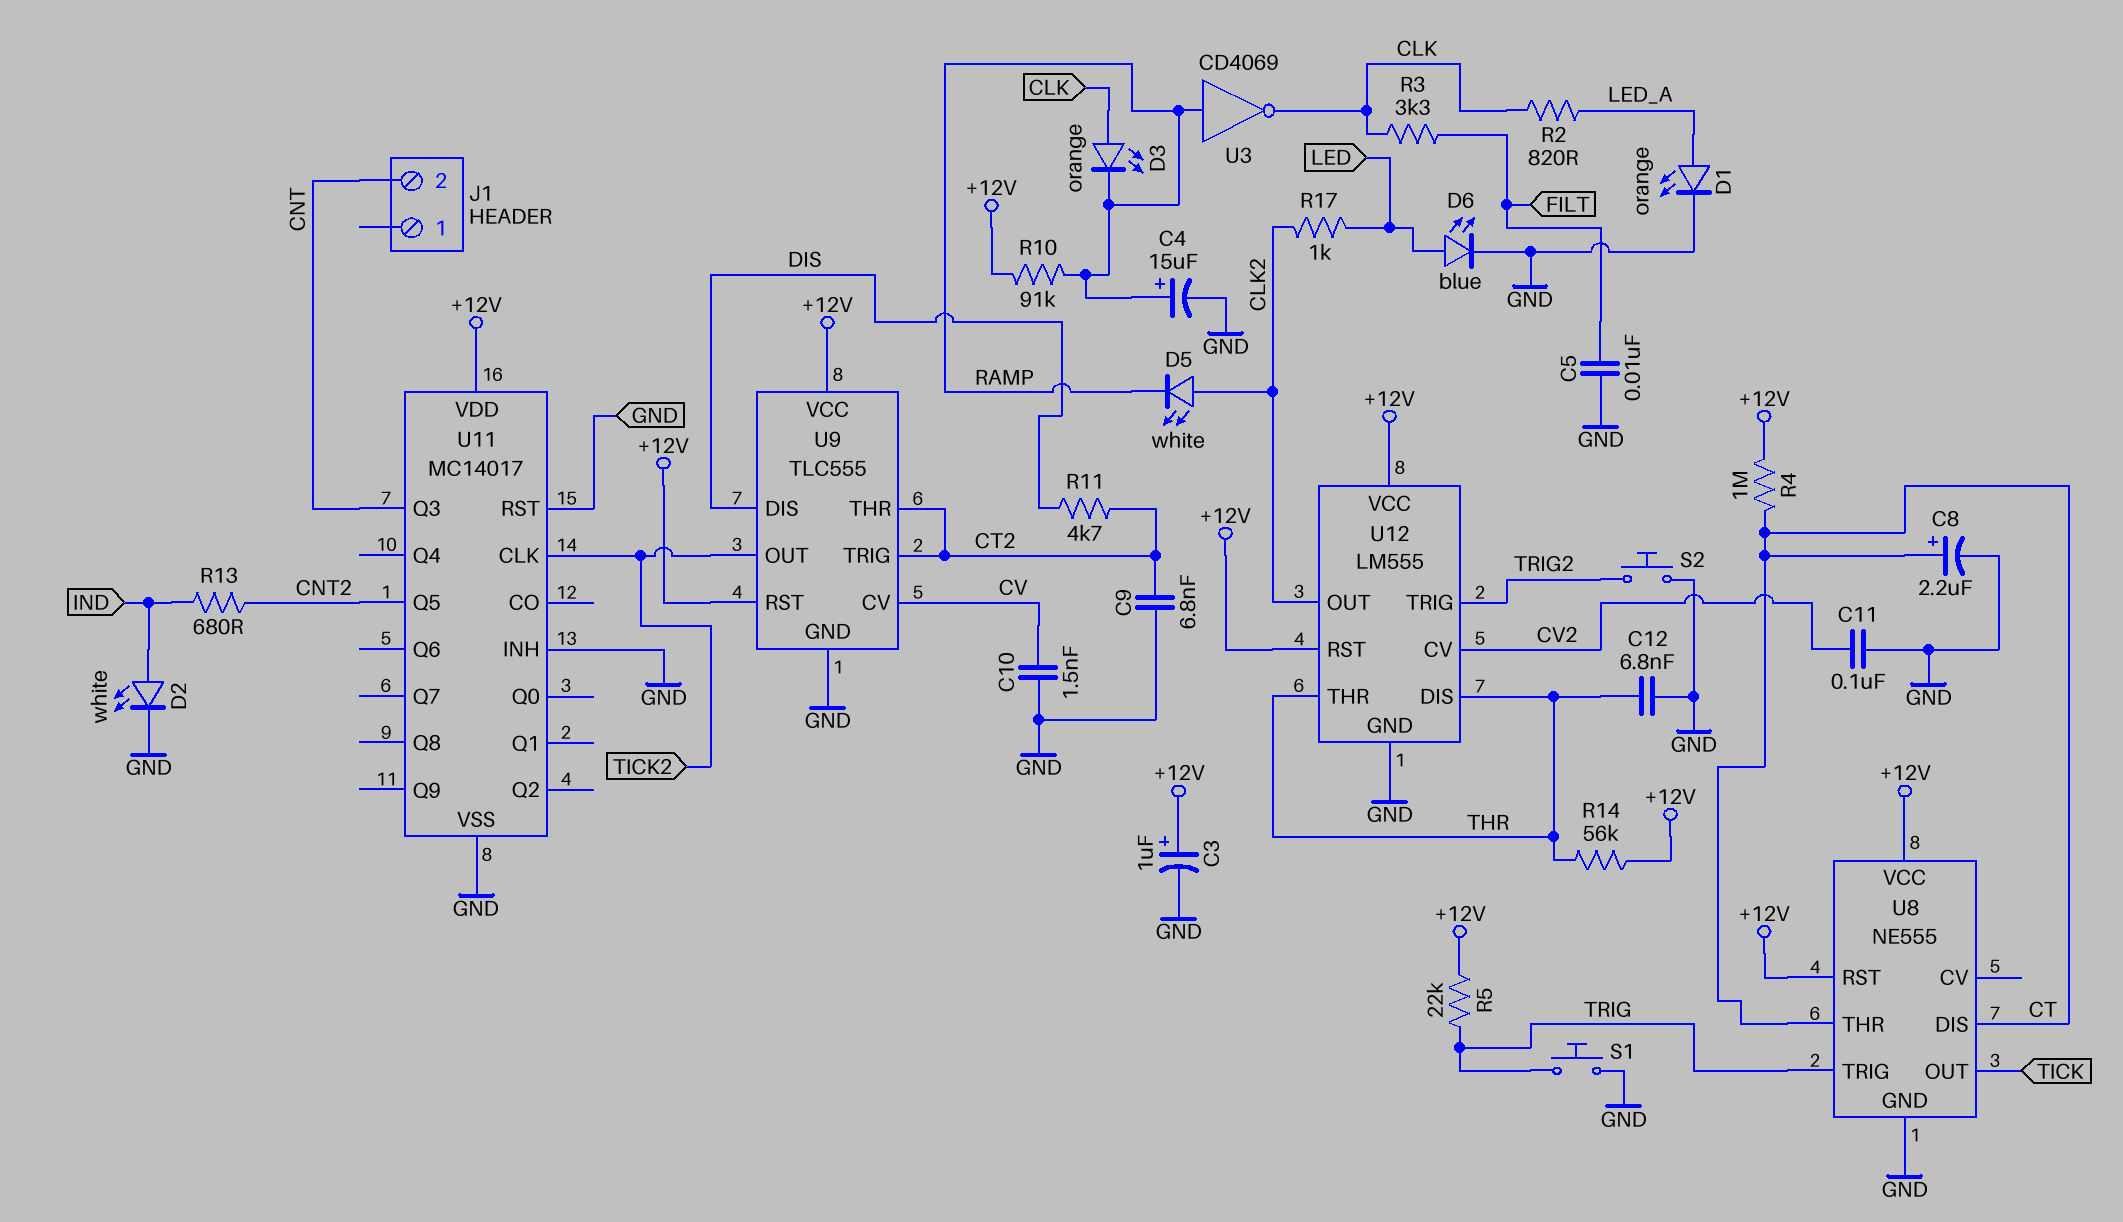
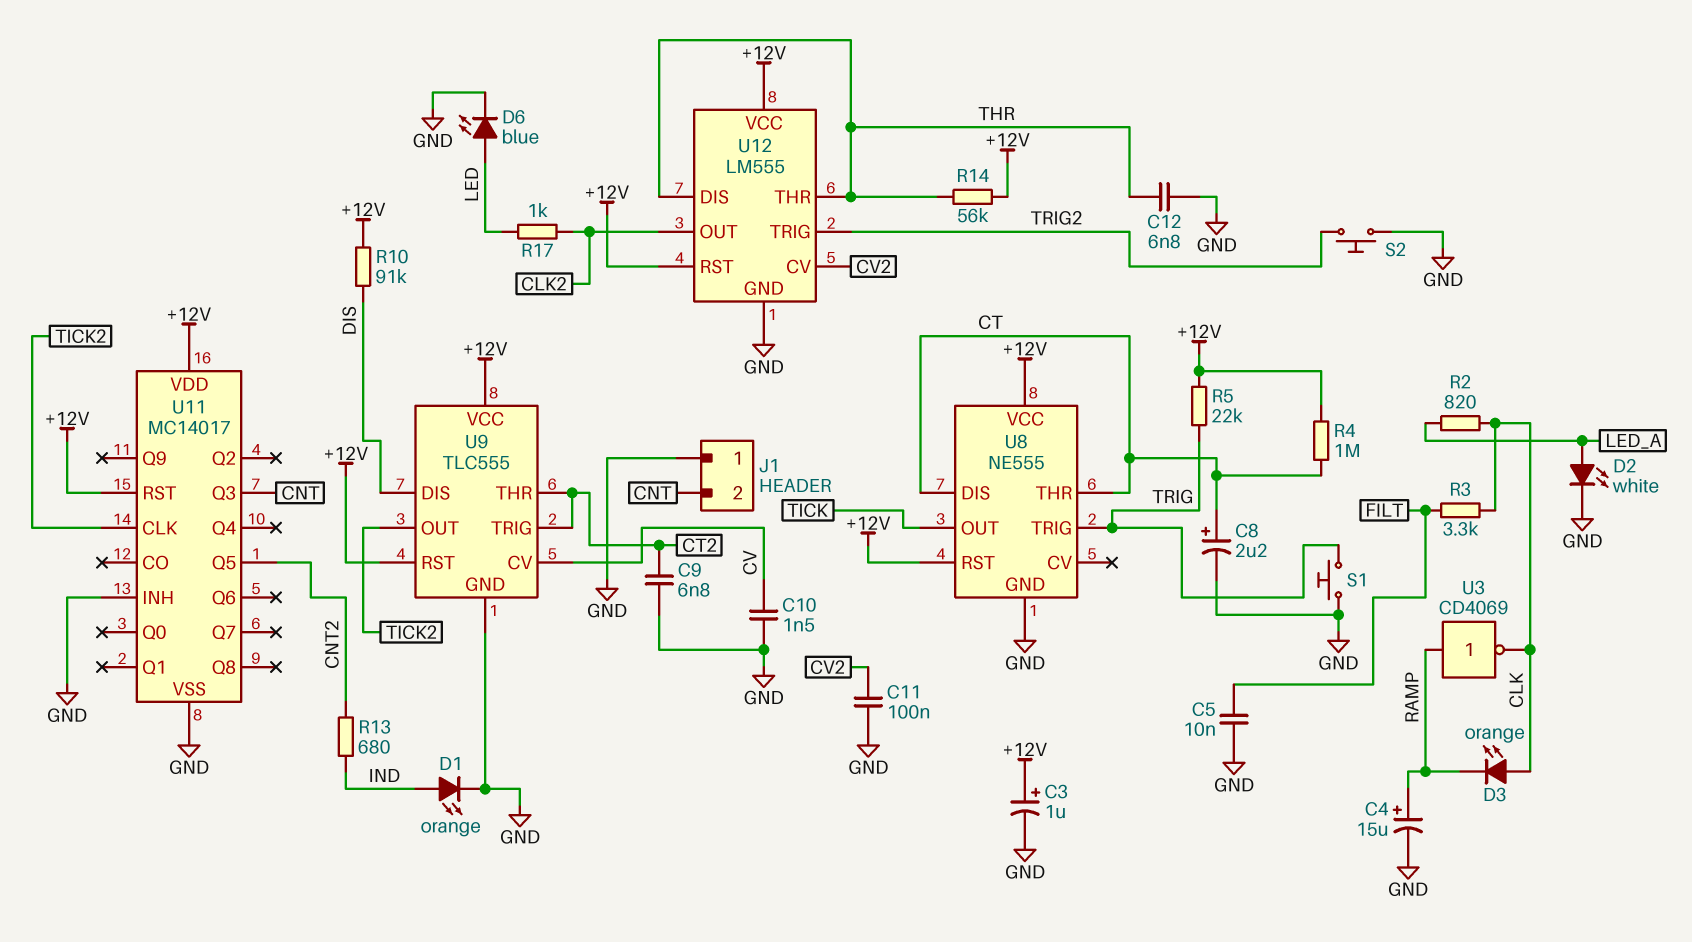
D1: LED orange (A LED_A, K GND) -> LED orange (A IND, K GND)
D2: LED white (A IND, K GND) -> LED white (A LED_A, K GND)
D5: LED white (A CLK2, K RAMP) -> none
J1 pin 1: none -> GND
R10: 91k (+12V, RAMP) -> 91k (+12V, DIS)
R11: 4.7k (CT2, DIS) -> none
U11 pin RST: GND -> +12V

